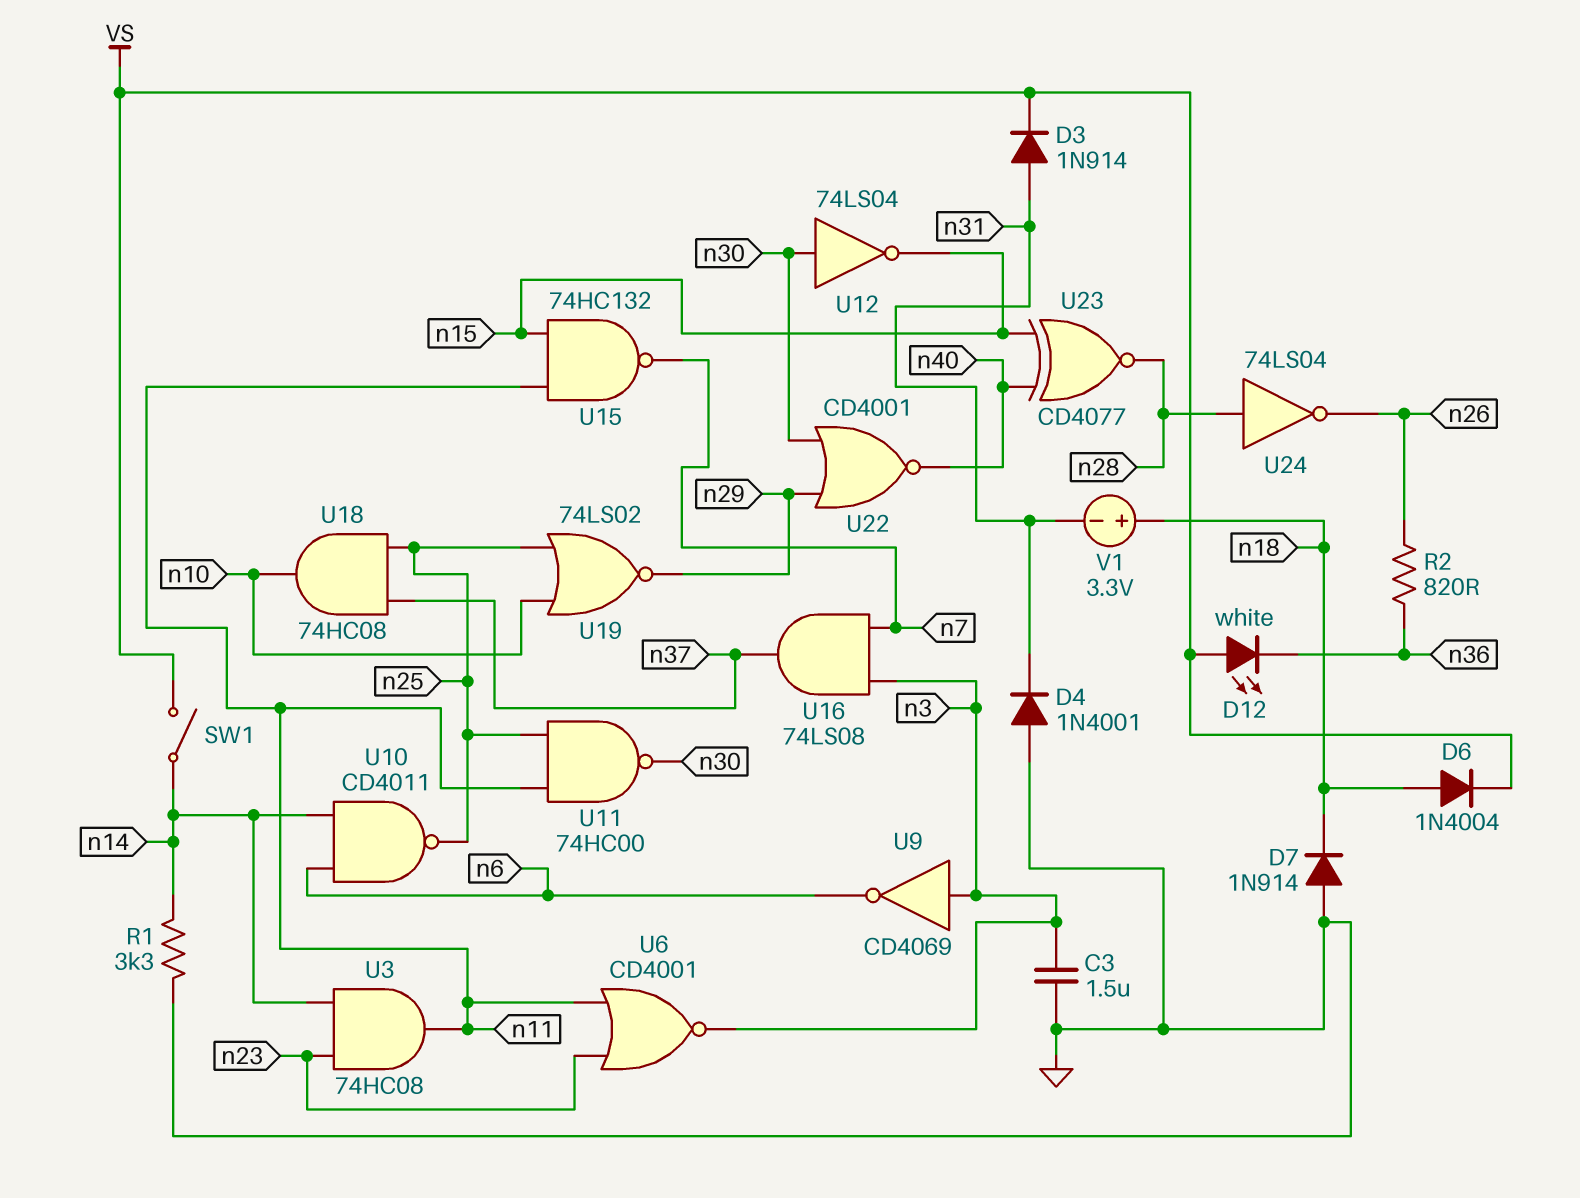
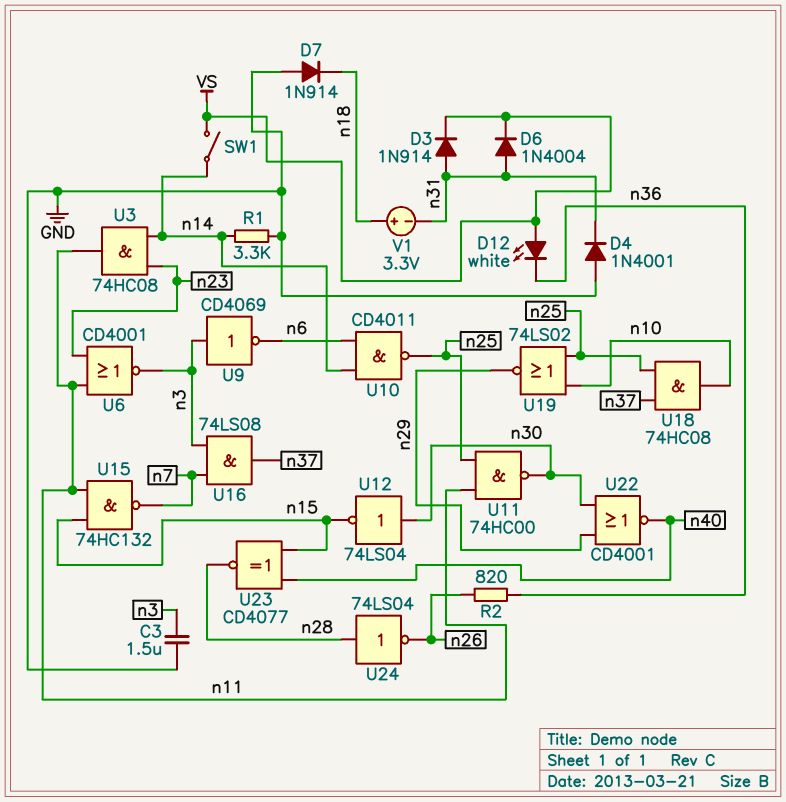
D6: diode 1N4004 (A n18, K VS) -> diode 1N4004 (A n31, K VS)

